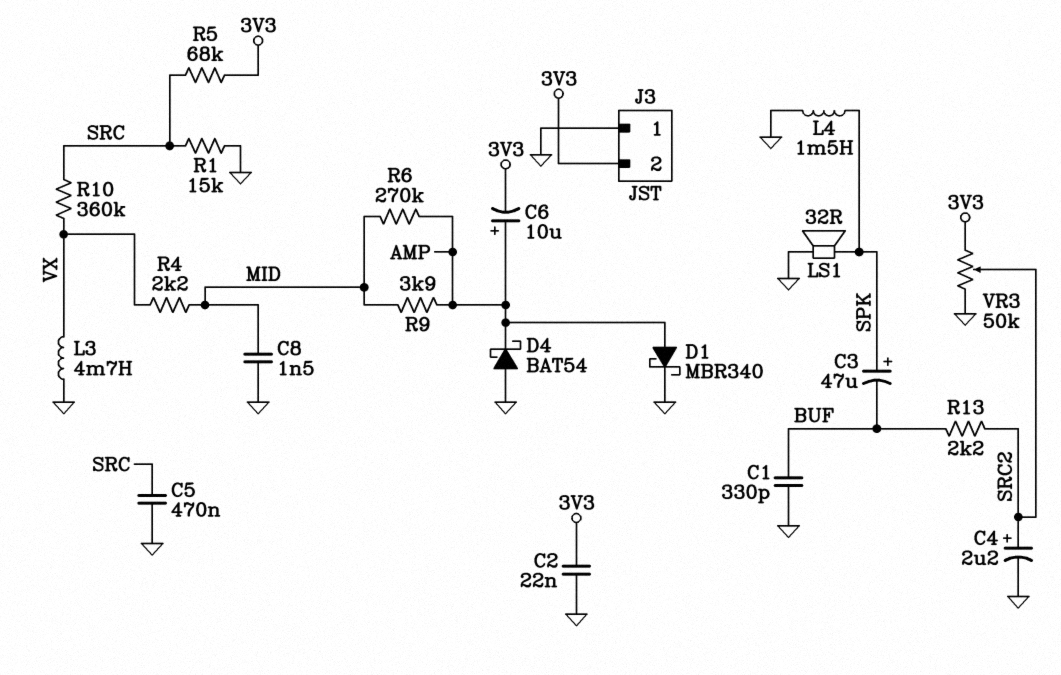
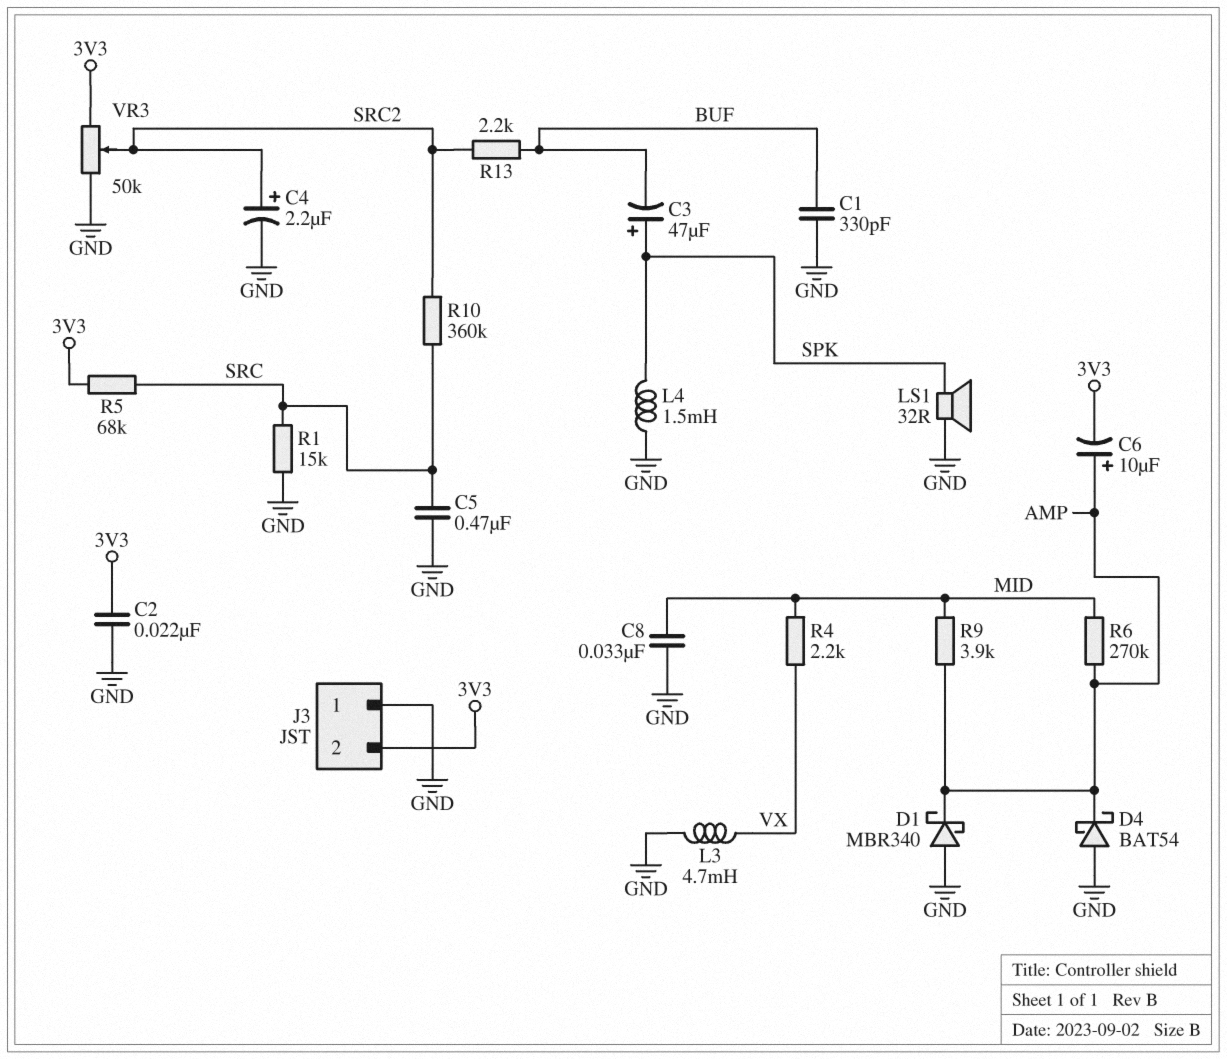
C8: 1.5nF (GND, MID) -> 33nF (GND, MID)
D1: schottky MBR340 (A AMP, K GND) -> schottky MBR340 (A GND, K AMP)
R10: 360k (SRC, VX) -> 360k (SRC, SRC2)

